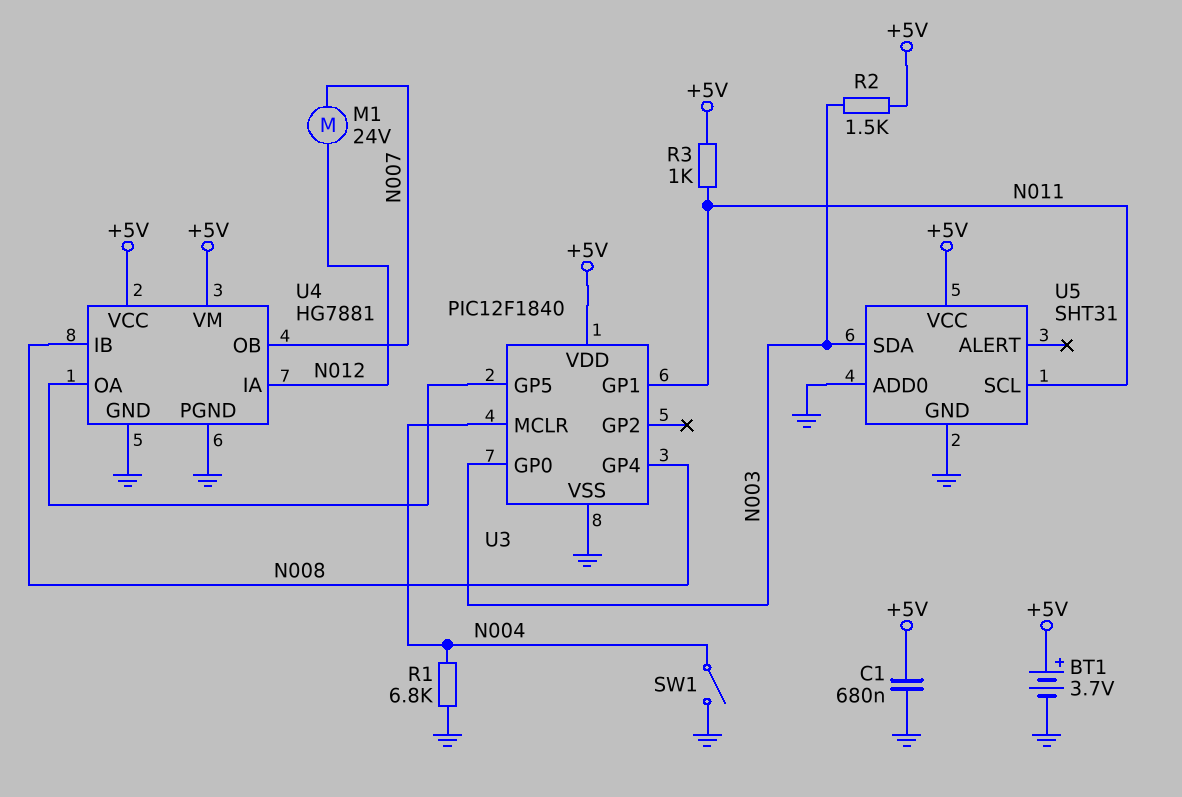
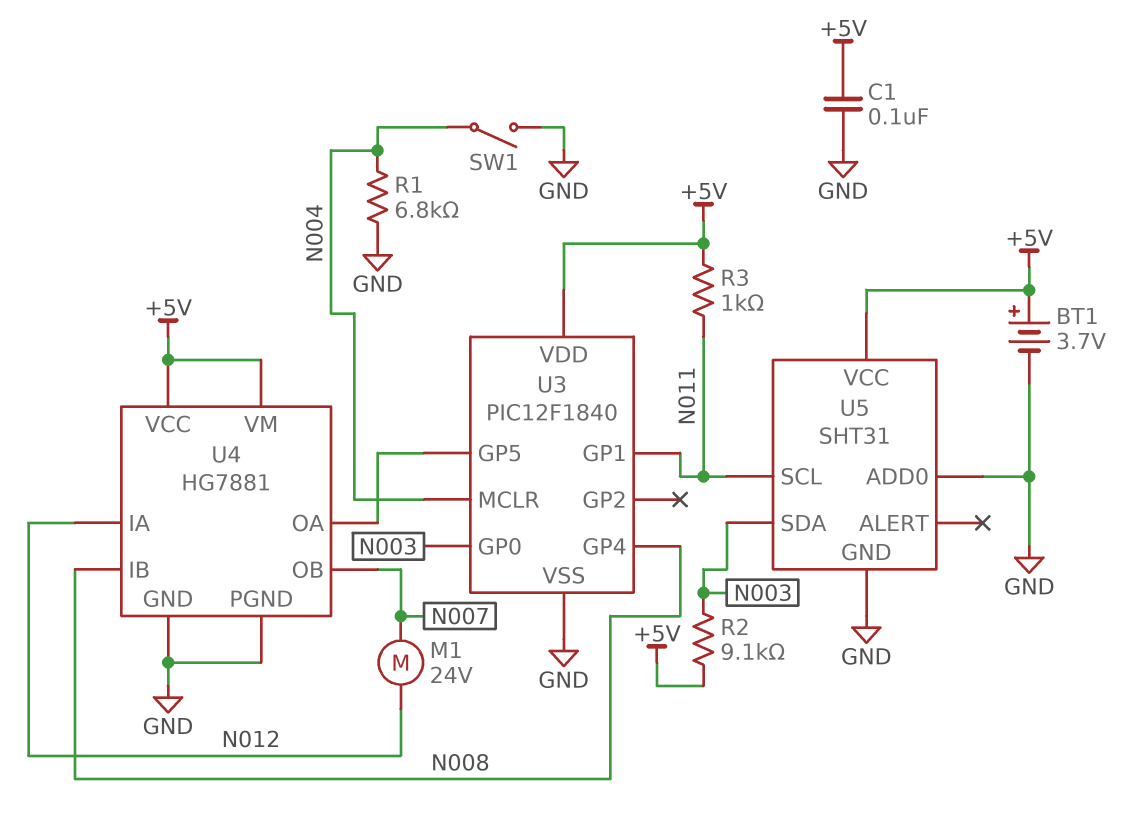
C1: 680nF (+5V, GND) -> 100nF (+5V, GND)
R2: 1.5k (+5V, N003) -> 9.1k (+5V, N003)

